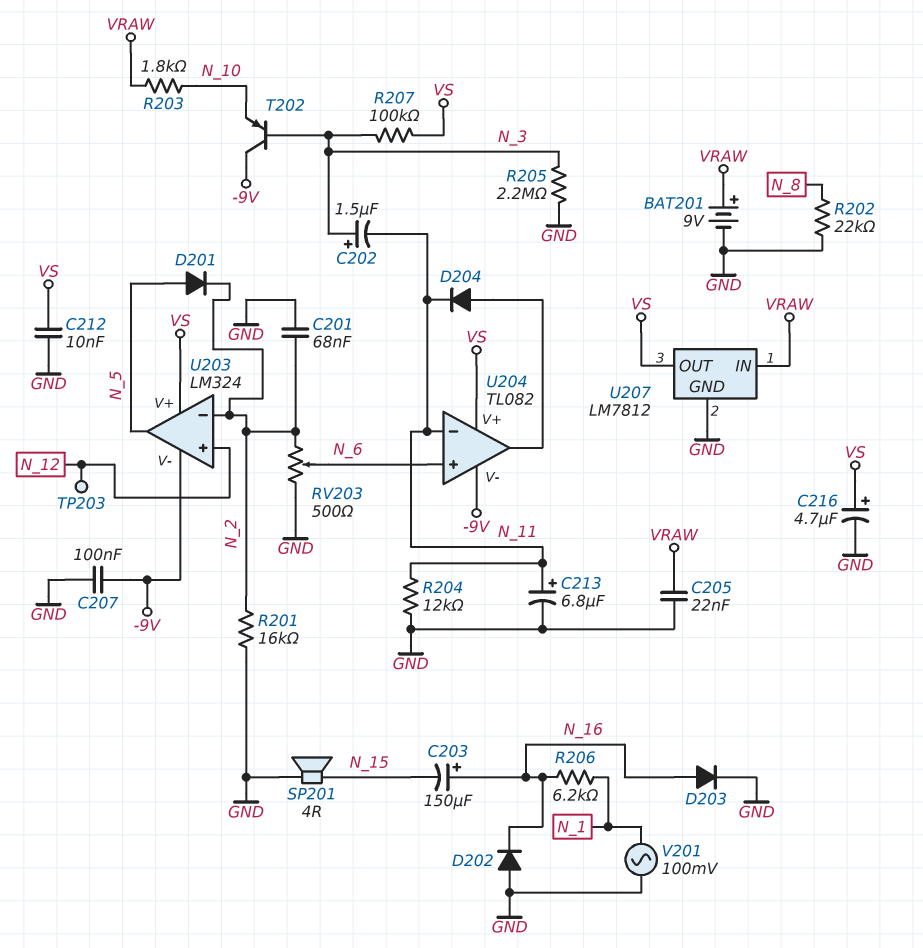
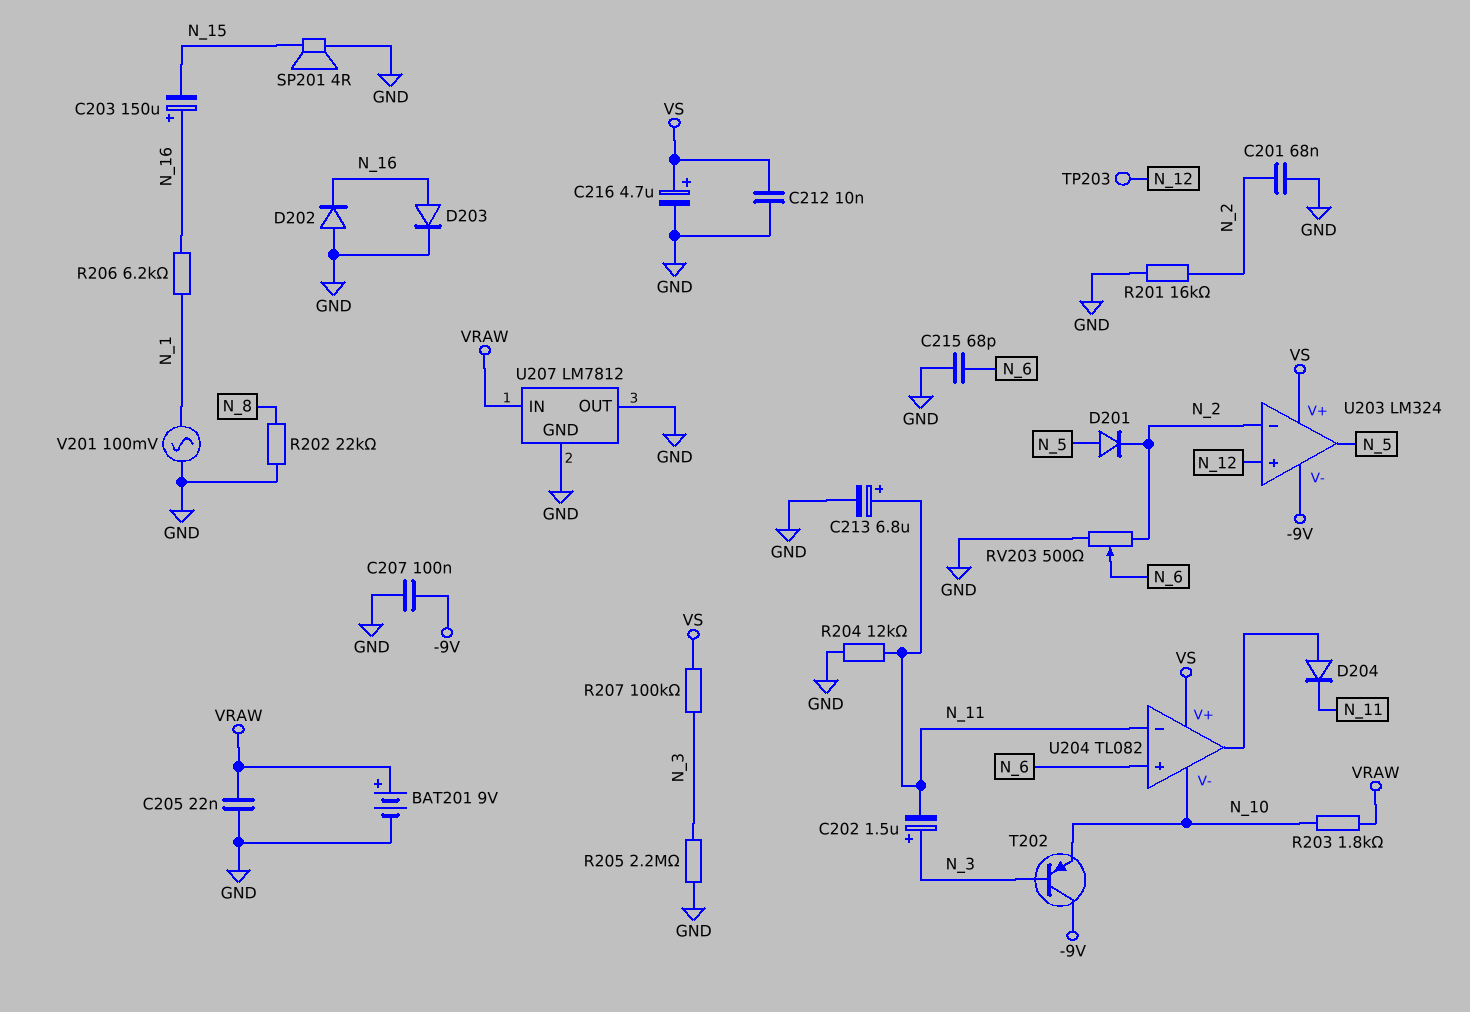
C215: none -> 68pF (GND, N_6)
U204 pin V-: -9V -> N_10
U207 pin OUT: VS -> GND

